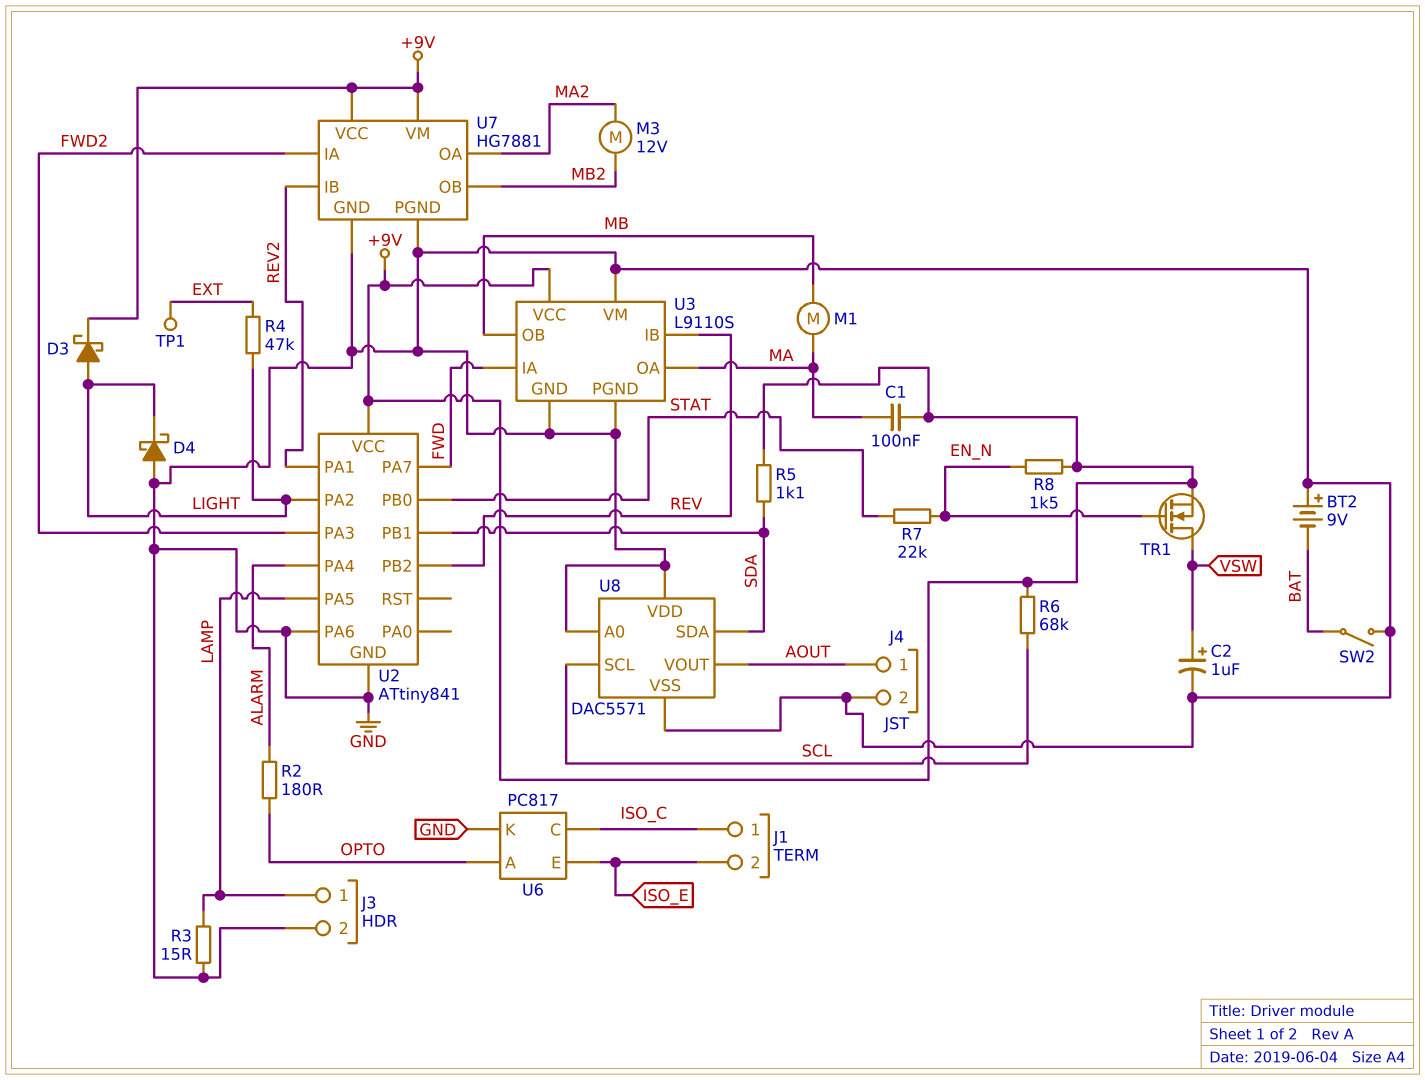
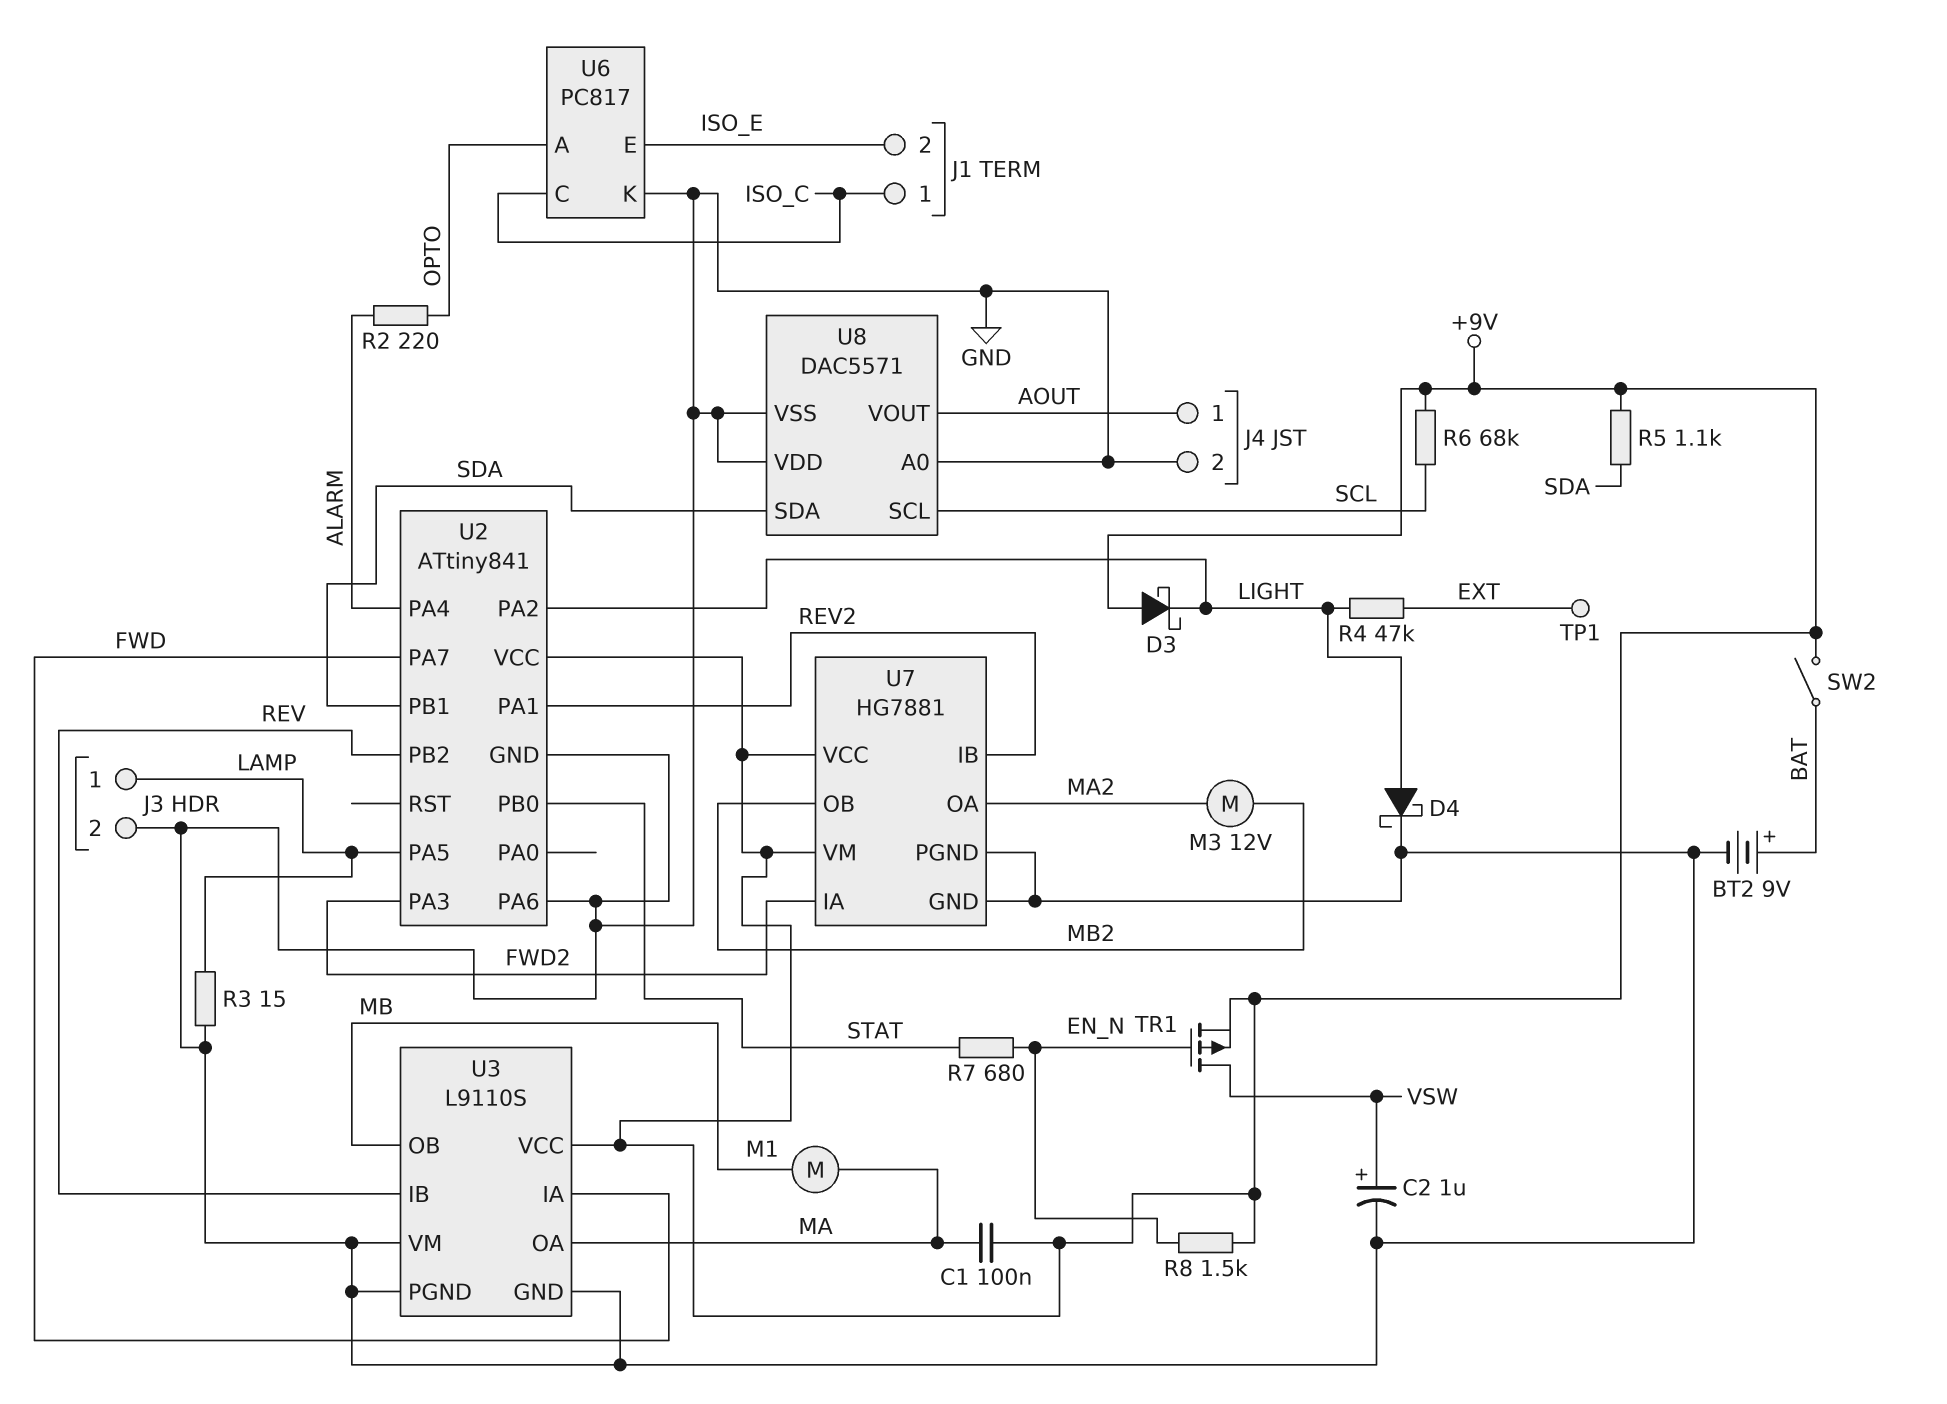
BT2: 9V (plus GND, minus BAT) -> 9V (plus BAT, minus GND)
D3: schottky (A LIGHT, K +9V) -> schottky (A +9V, K LIGHT)
D4: schottky (A GND, K LIGHT) -> schottky (A LIGHT, K GND)
R2: 180 (ALARM, OPTO) -> 220 (ALARM, OPTO)
R7: 22k (EN_N, STAT) -> 680 (EN_N, STAT)
SW2: switch (BAT, GND) -> switch (+9V, BAT)
TR1: NMOS (G EN_N, D VSW, S +9V) -> PMOS (G EN_N, D VSW, S +9V)

